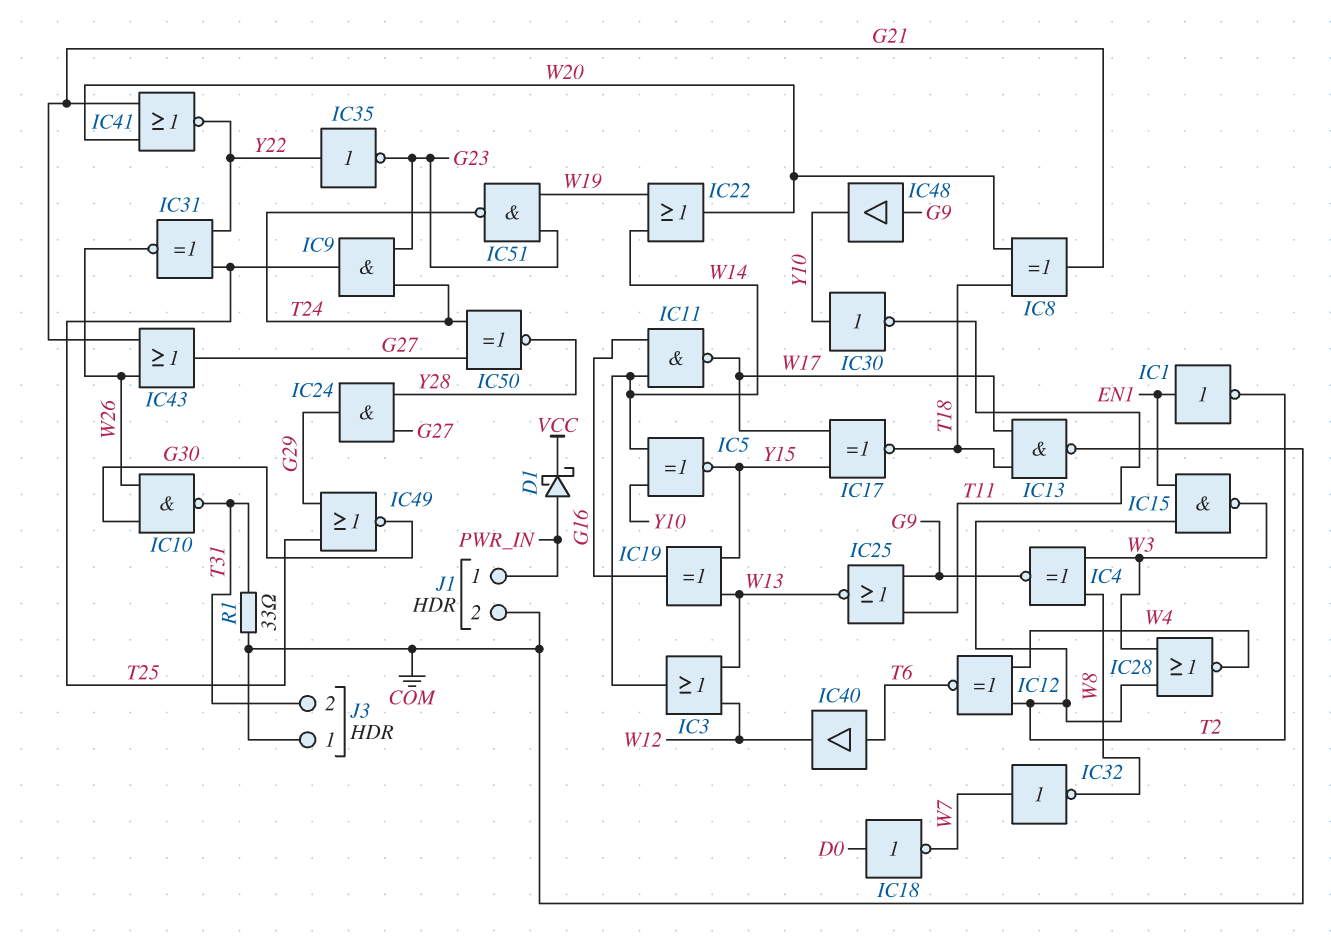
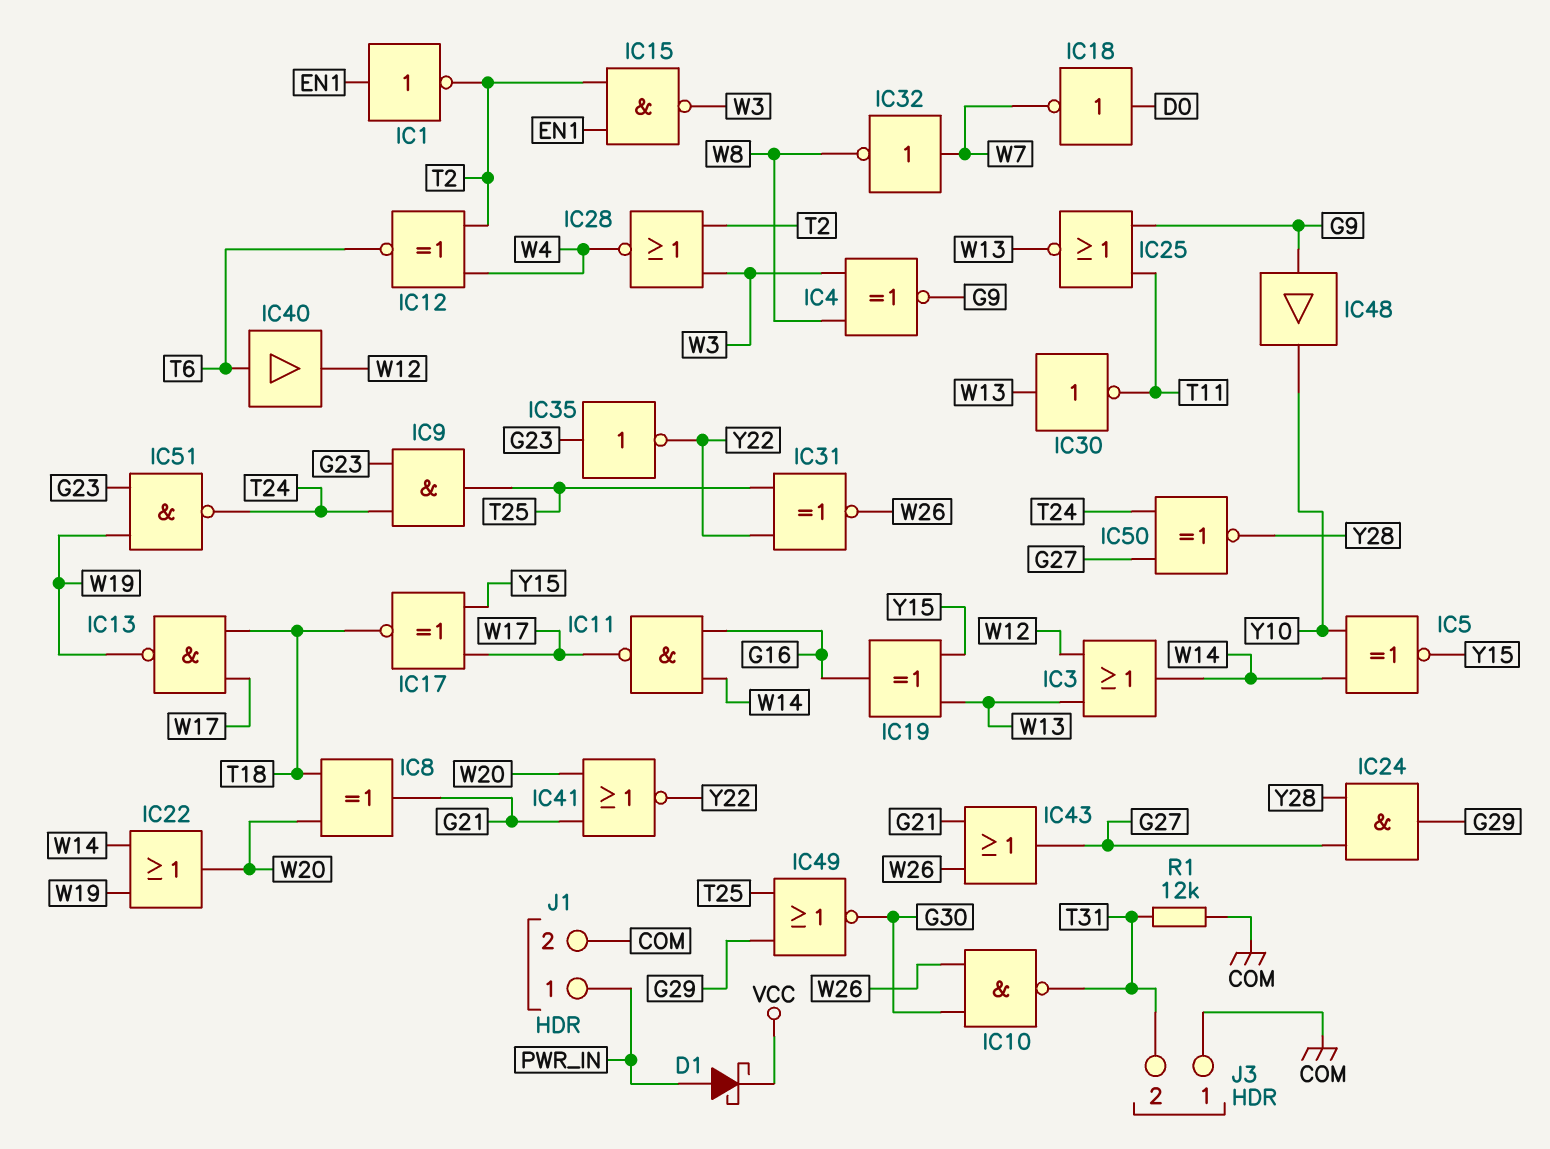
IC13: NAND (in T18, in W17, out COM) -> NAND (in T18, in W17, out W19)
IC30: NOT (in Y10, out T11) -> NOT (in W13, out T11)
IC35: NOT (in Y22, out G23) -> NOT (in G23, out Y22)
R1: 33 (COM, T31) -> 12k (COM, T31)

